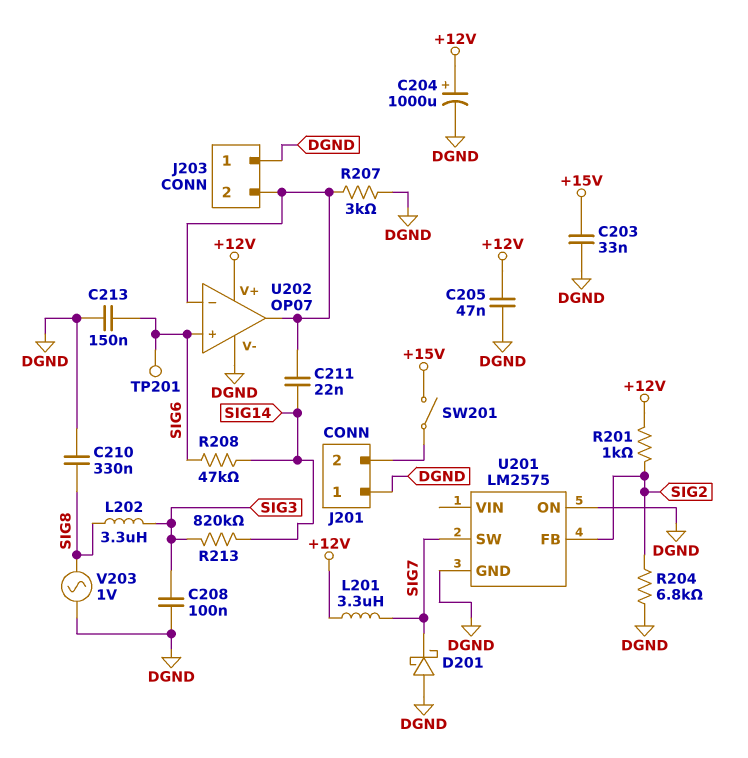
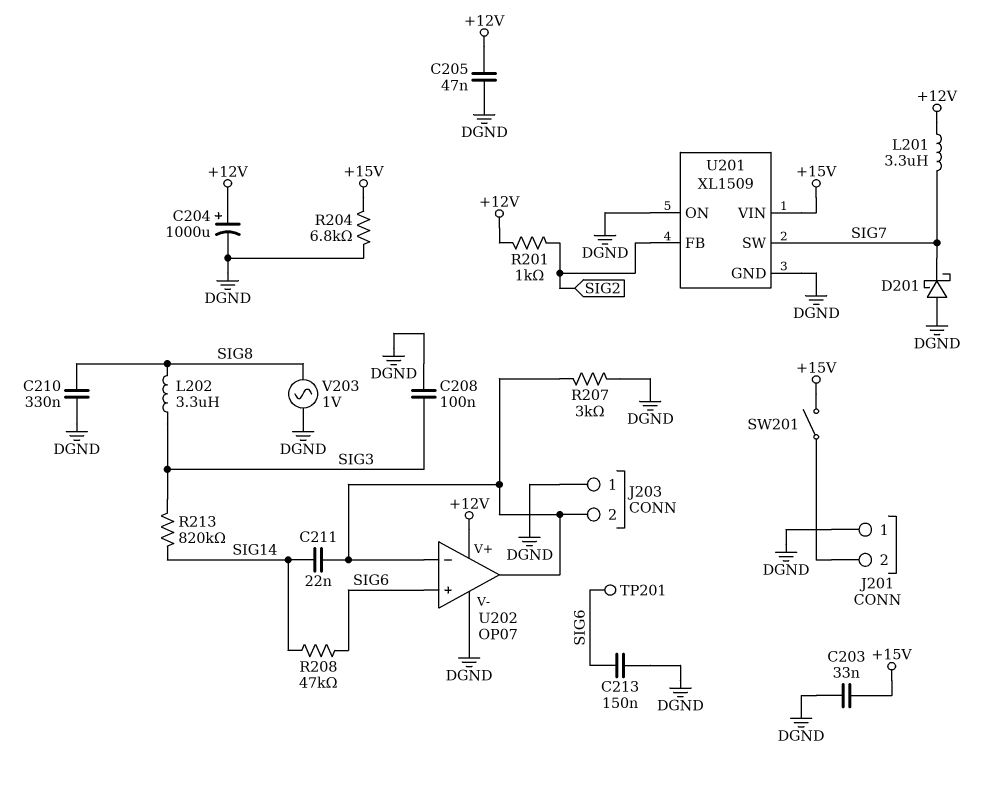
R204: 6.8k (DGND, SIG2) -> 6.8k (+15V, DGND)
U201: LM2575 -> XL1509
U201 pin VIN: none -> +15V

